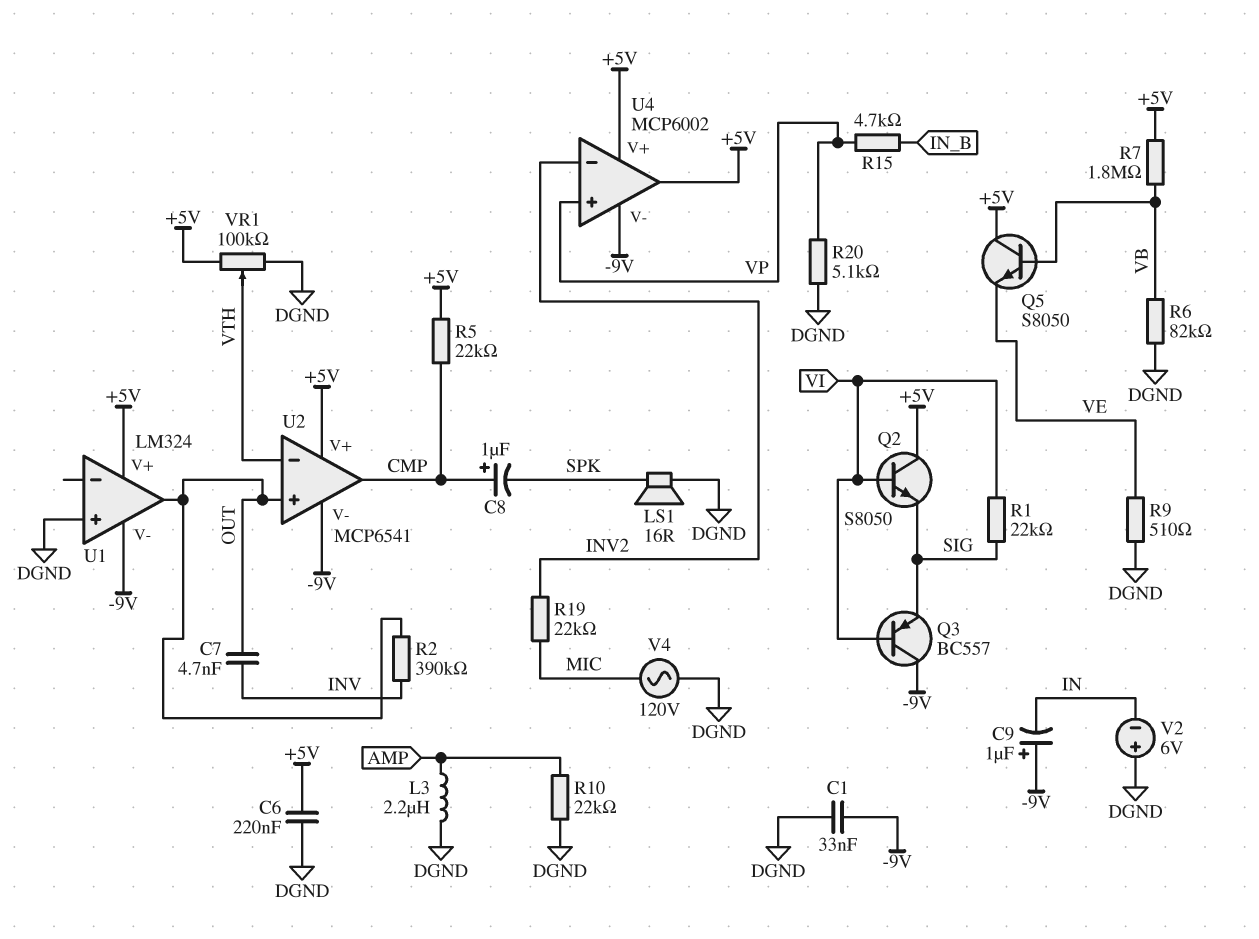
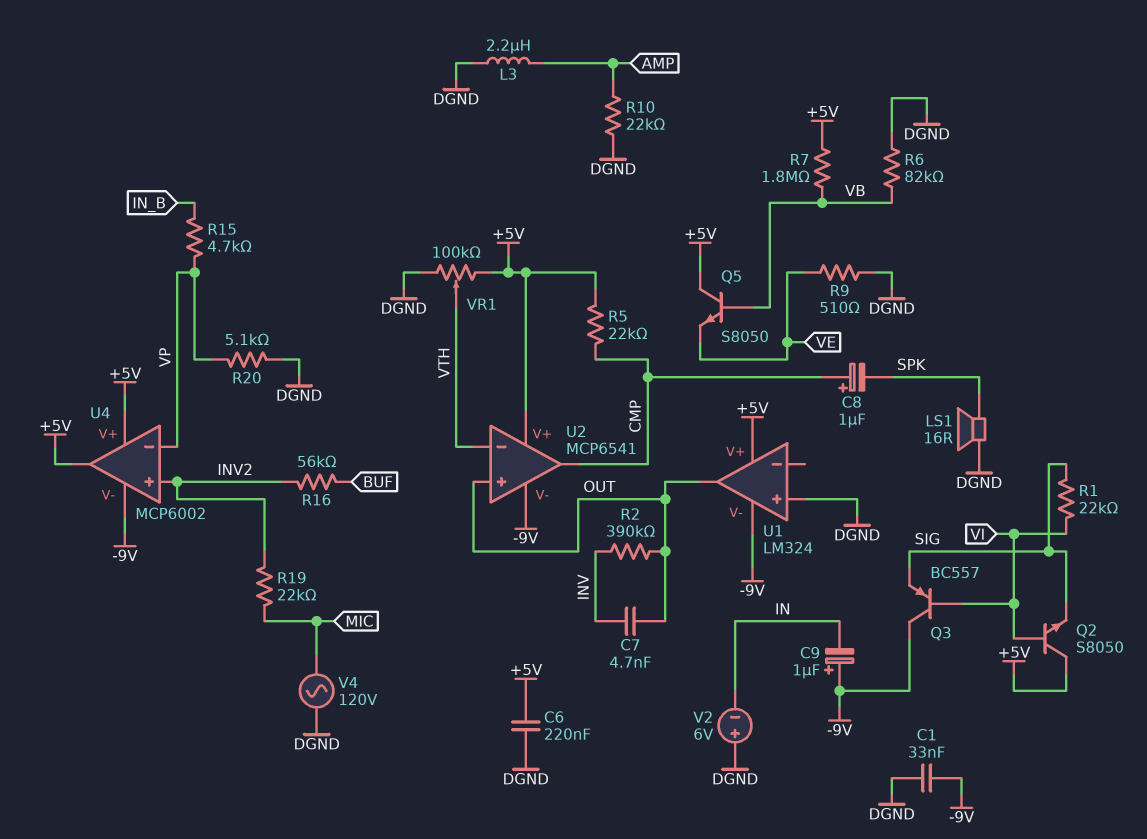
R16: none -> 56k (BUF, INV2)
U4 pin in+: VP -> INV2
U4 pin in-: INV2 -> VP

